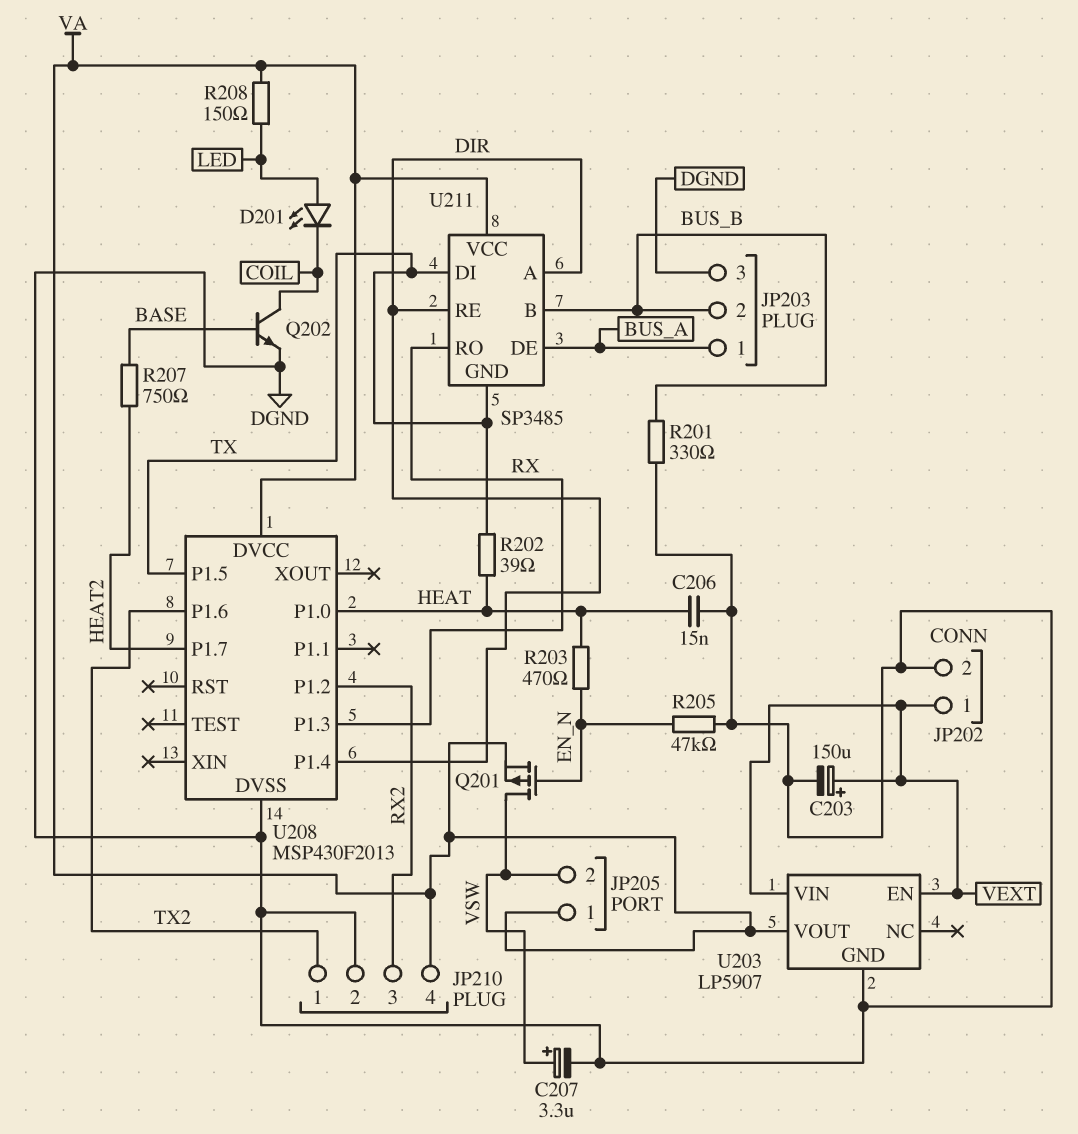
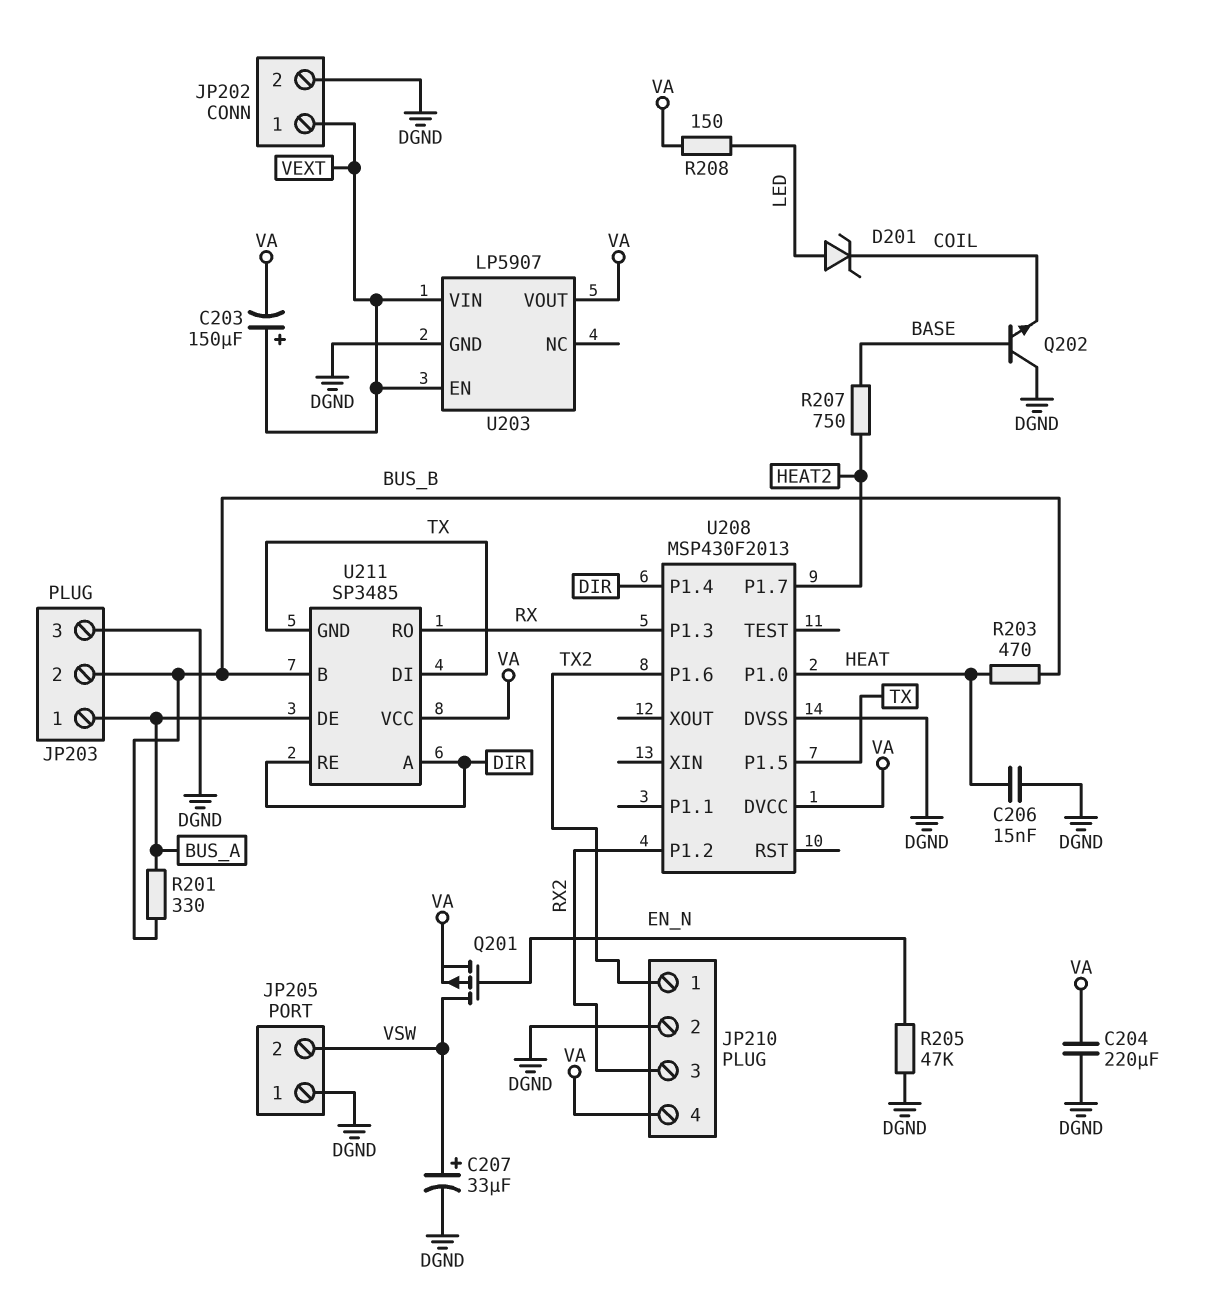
C203: 150uF (plus VEXT, minus DGND) -> 150uF (plus VEXT, minus VA)
C204: none -> 220uF (DGND, VA)
C207: 3.3uF (plus VSW, minus DGND) -> 33uF (plus VSW, minus DGND)
D201: LED (A LED, K COIL) -> zener (A LED, K COIL)
JP205 pin 1: VA -> DGND
Q202: NPN (B BASE, C COIL, E DGND) -> NPN (B BASE, C DGND, E COIL)
R201: 330 (BUS_B, DGND) -> 330 (BUS_A, BUS_B)
R202: 39 (HEAT, TX) -> none
R203: 470 (EN_N, HEAT) -> 470 (BUS_B, HEAT)

